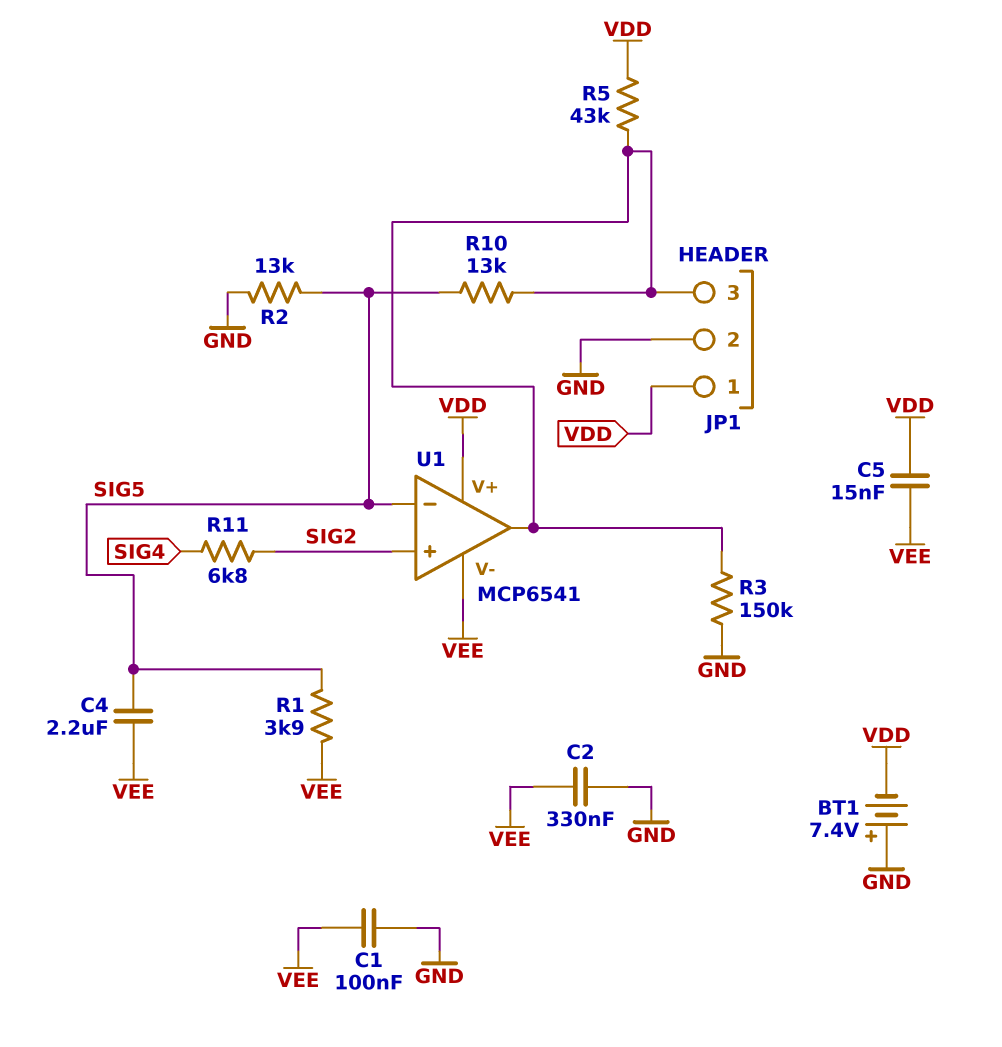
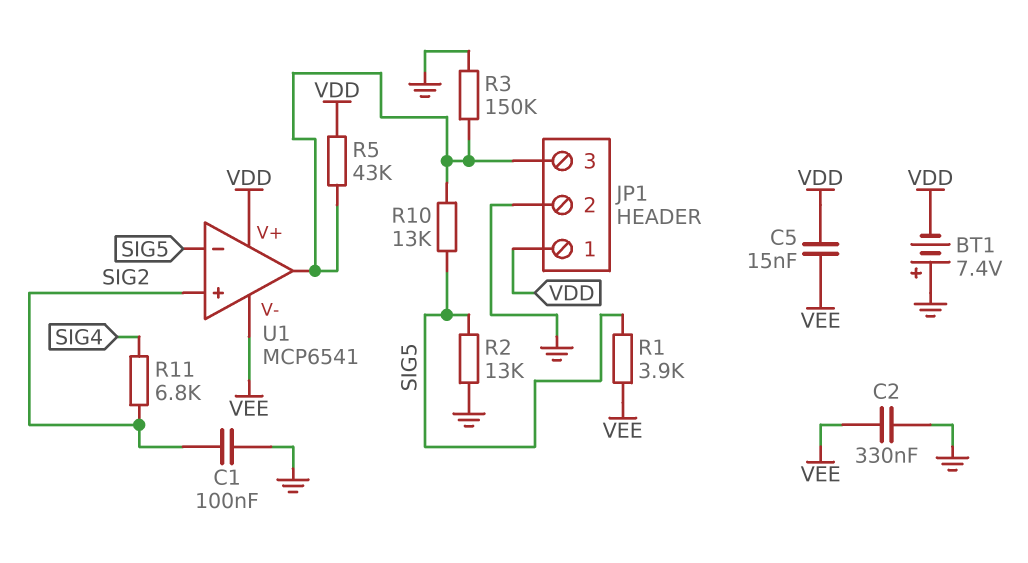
C1: 100nF (GND, VEE) -> 100nF (GND, SIG2)
C4: 2.2uF (SIG5, VEE) -> none

